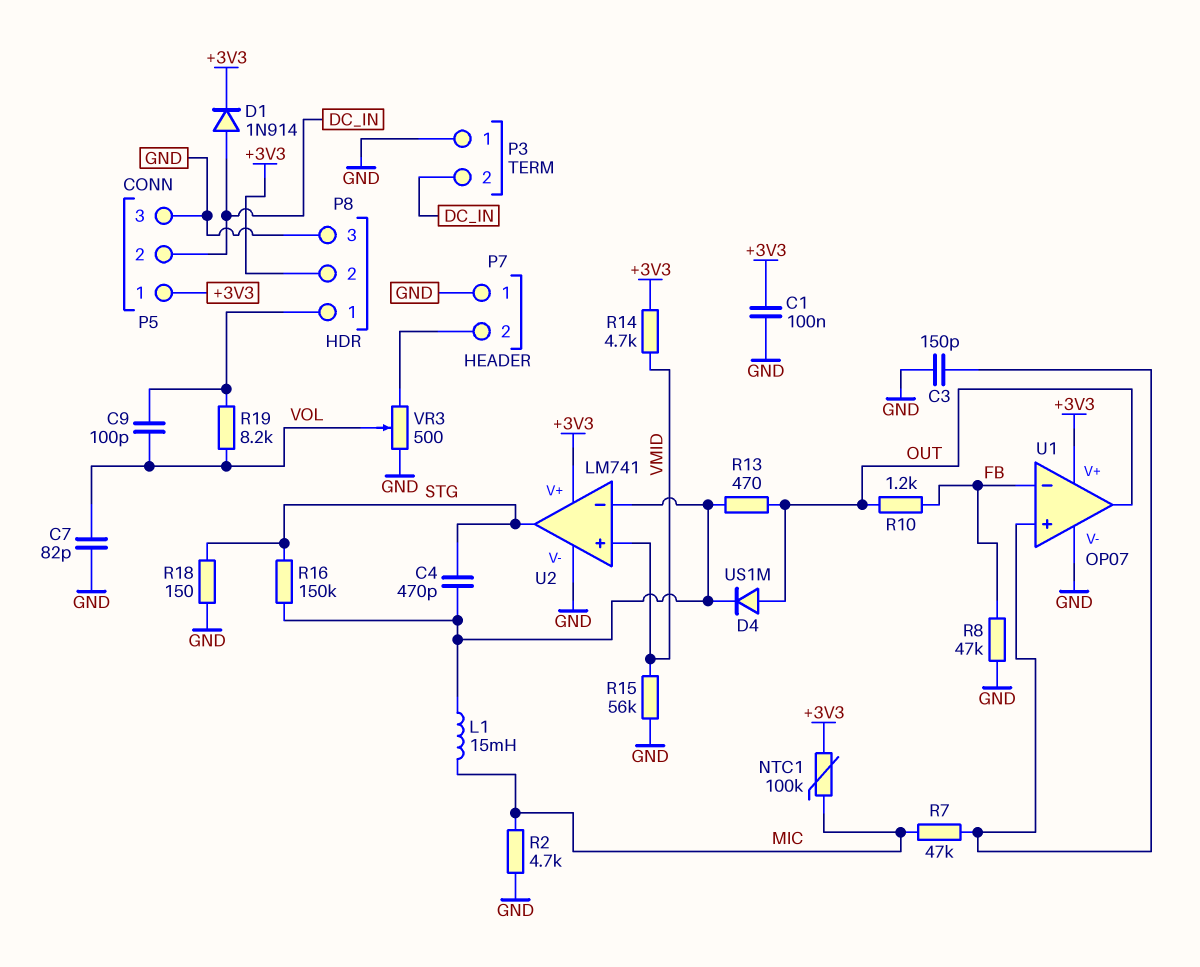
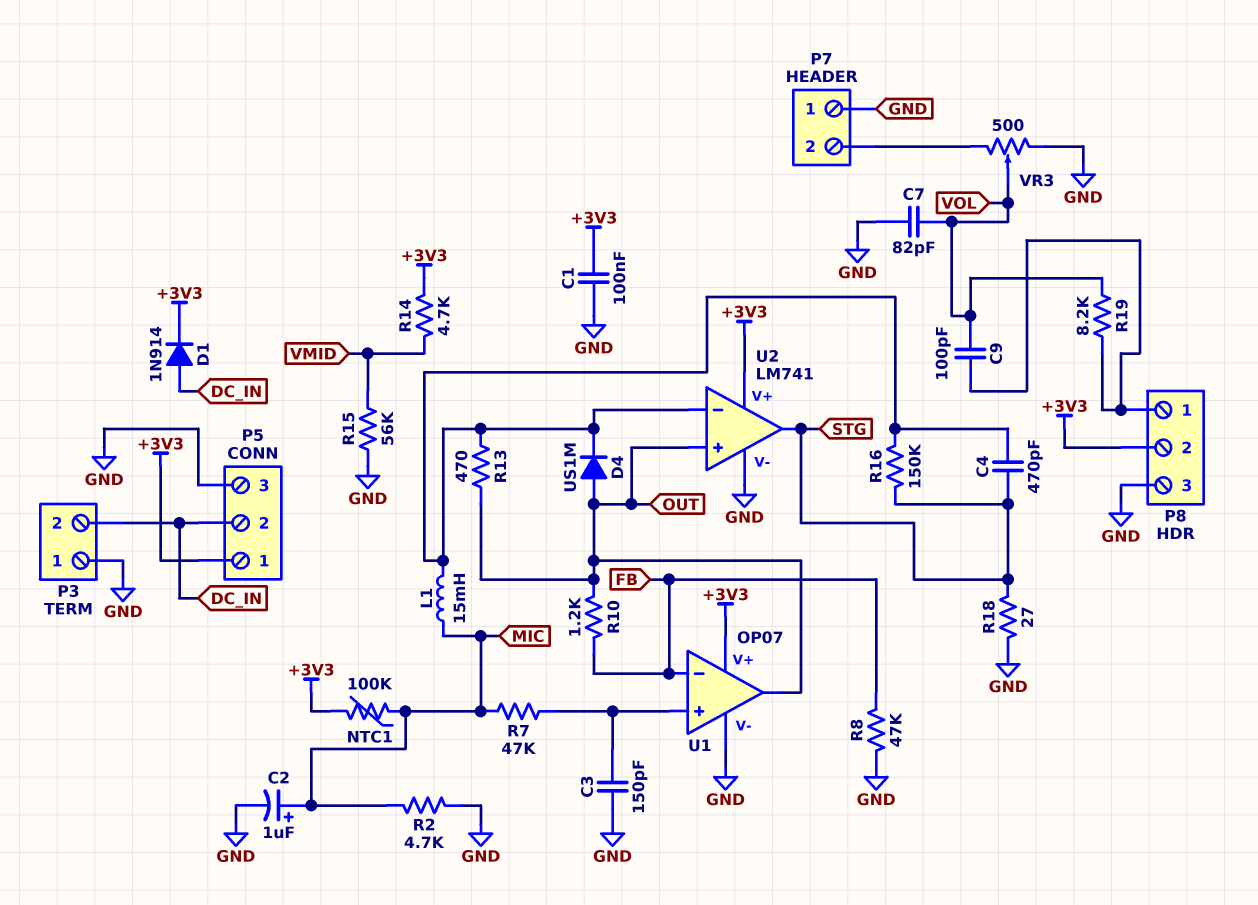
C2: none -> 1uF (plus MIC, minus GND)
R18: 150 (GND, STG) -> 27 (GND, STG)
U2 pin in+: VMID -> OUT

